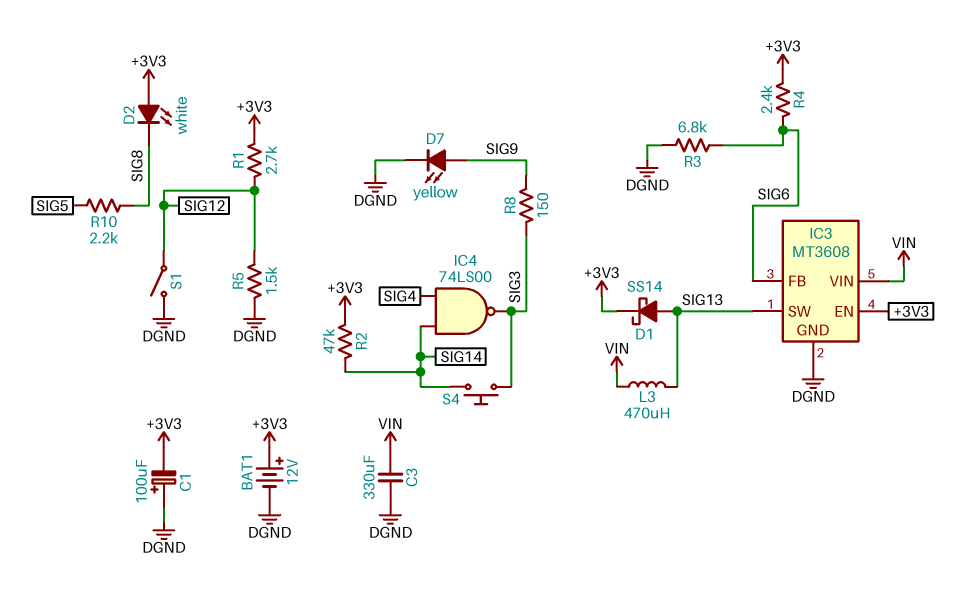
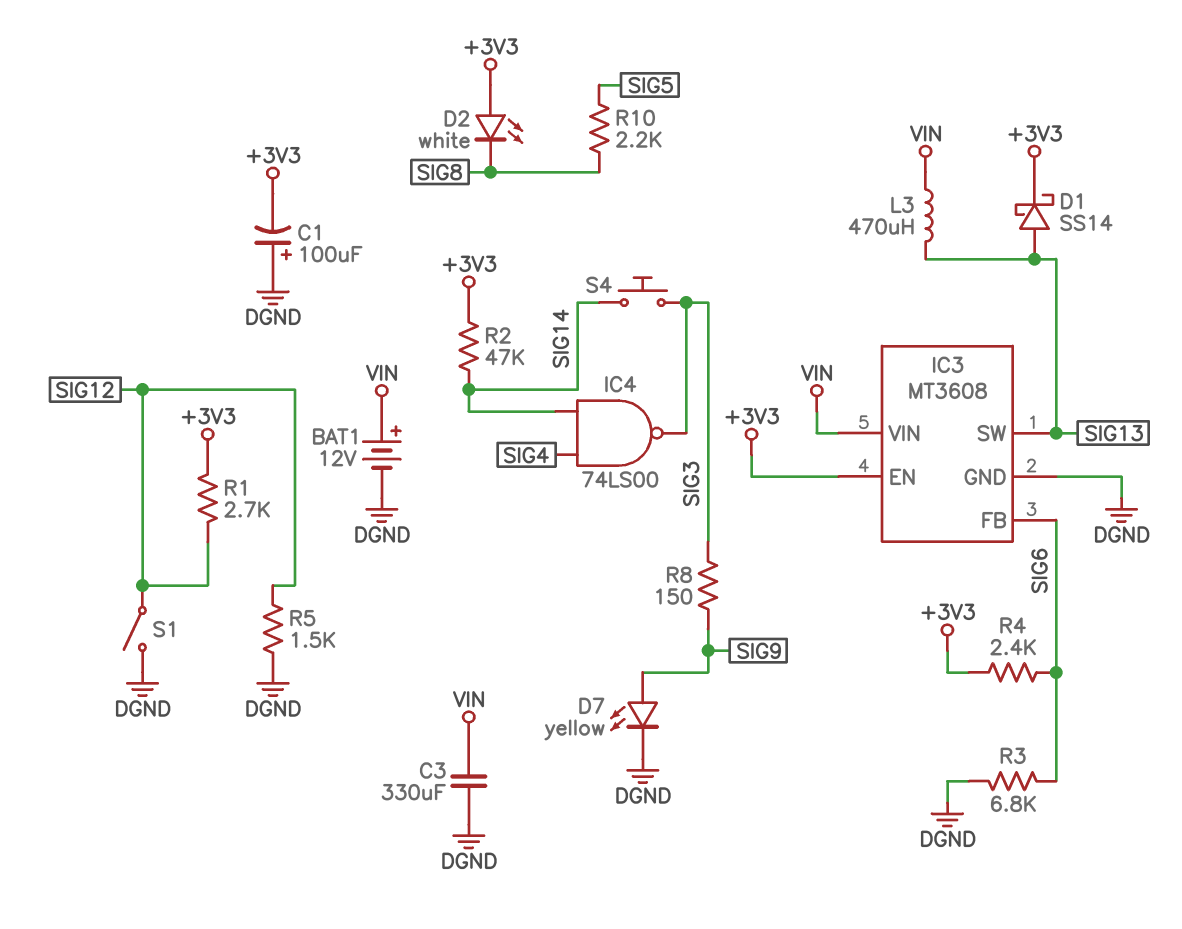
BAT1: 12V (plus +3V3, minus DGND) -> 12V (plus VIN, minus DGND)

